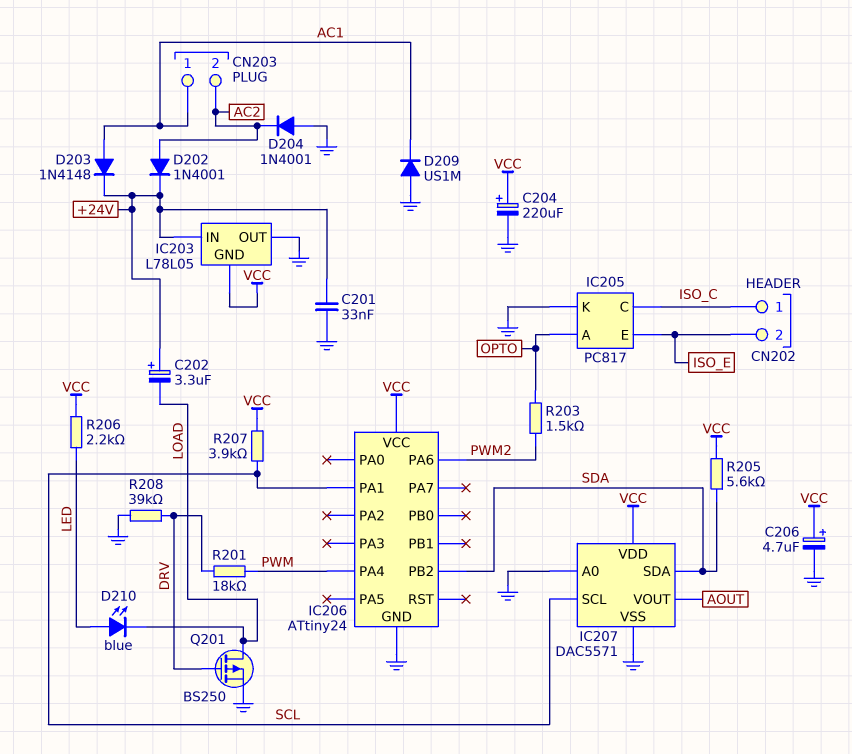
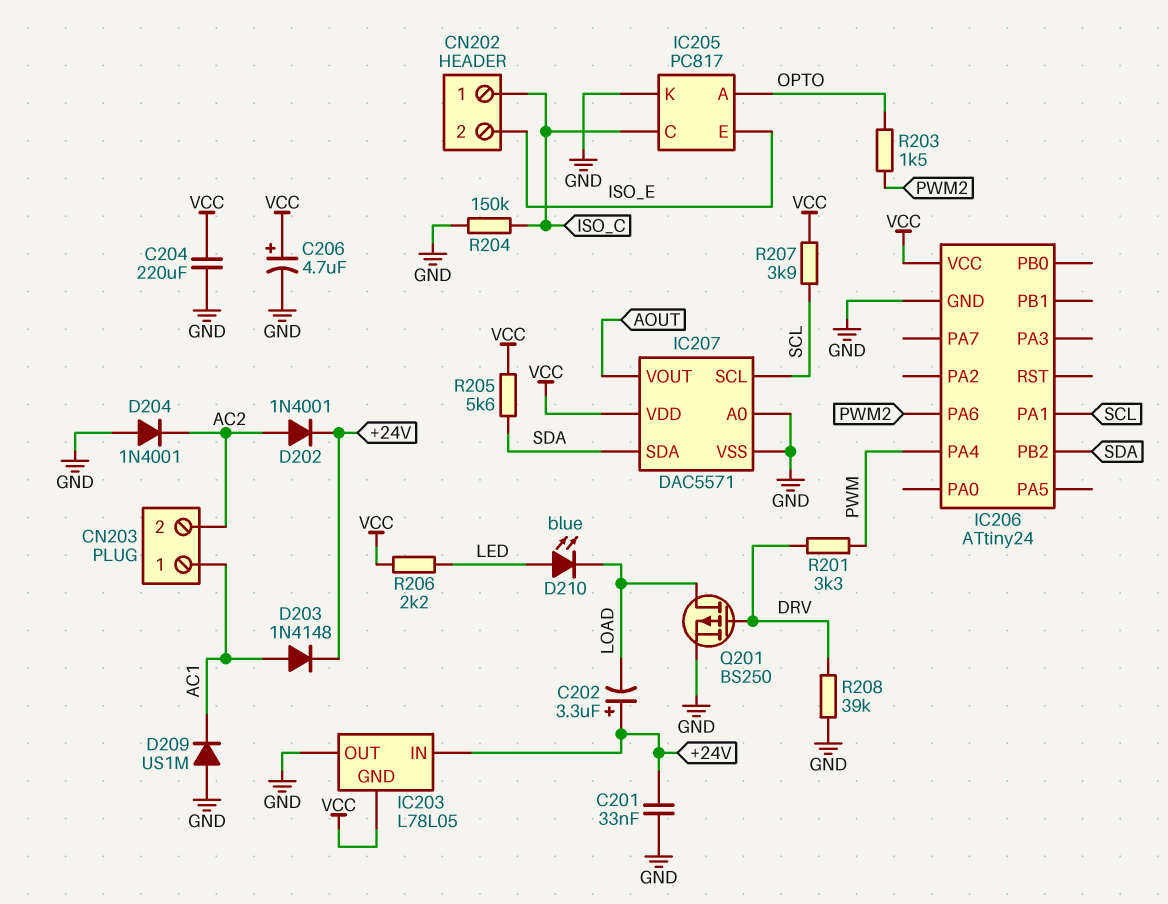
C204: 220uF (plus VCC, minus GND) -> 220uF (GND, VCC)
R201: 18k (DRV, PWM) -> 3.3k (DRV, PWM)
R204: none -> 150k (GND, ISO_C)

